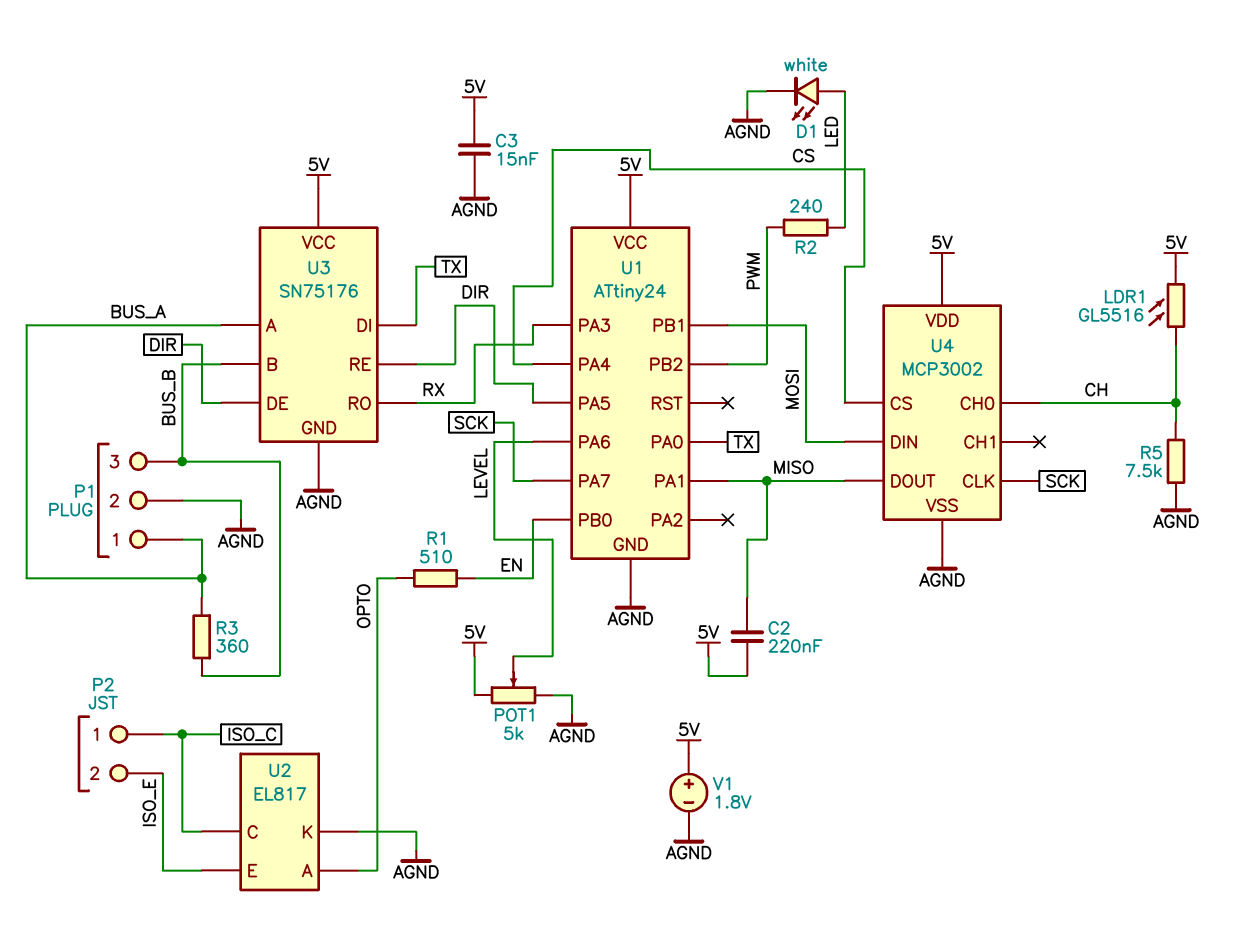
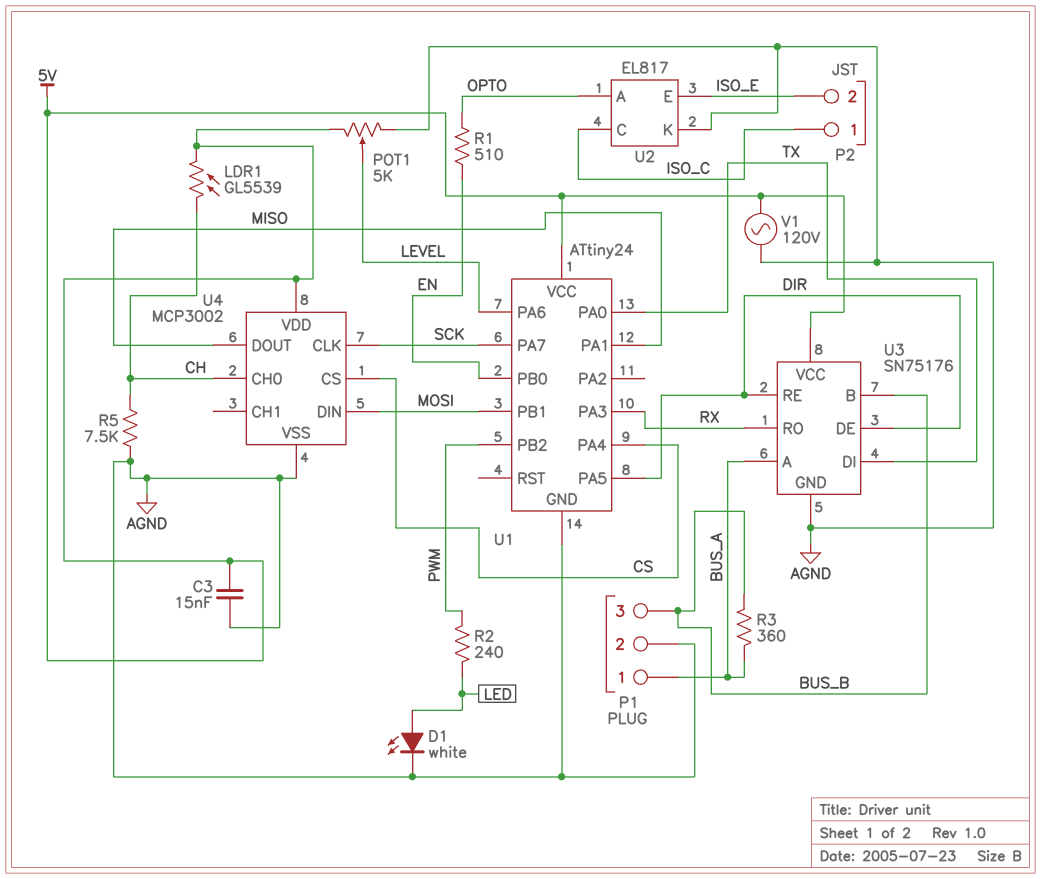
C2: 220nF (5V, MISO) -> none
LDR1: GL5516 (5V, CH) -> GL5539 (5V, CH)
V1: 1.8V (plus 5V, minus AGND) -> AC 120V (5V, AGND)

